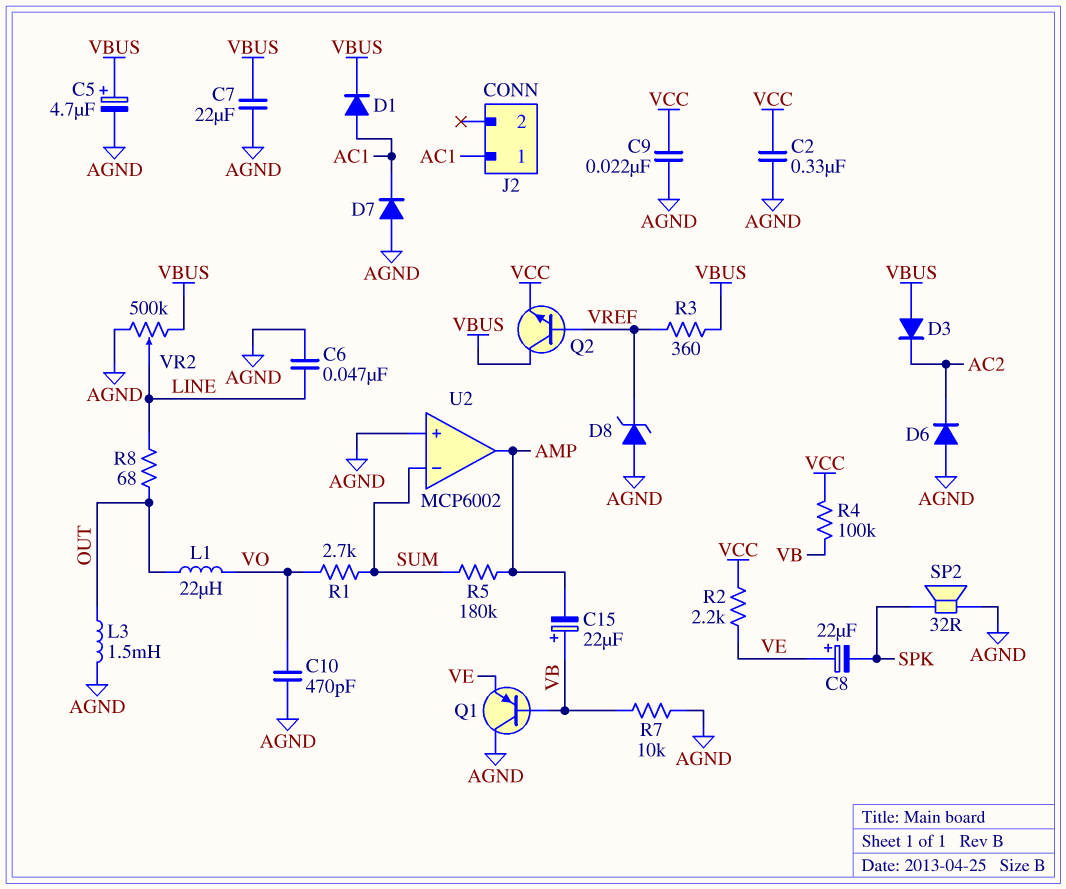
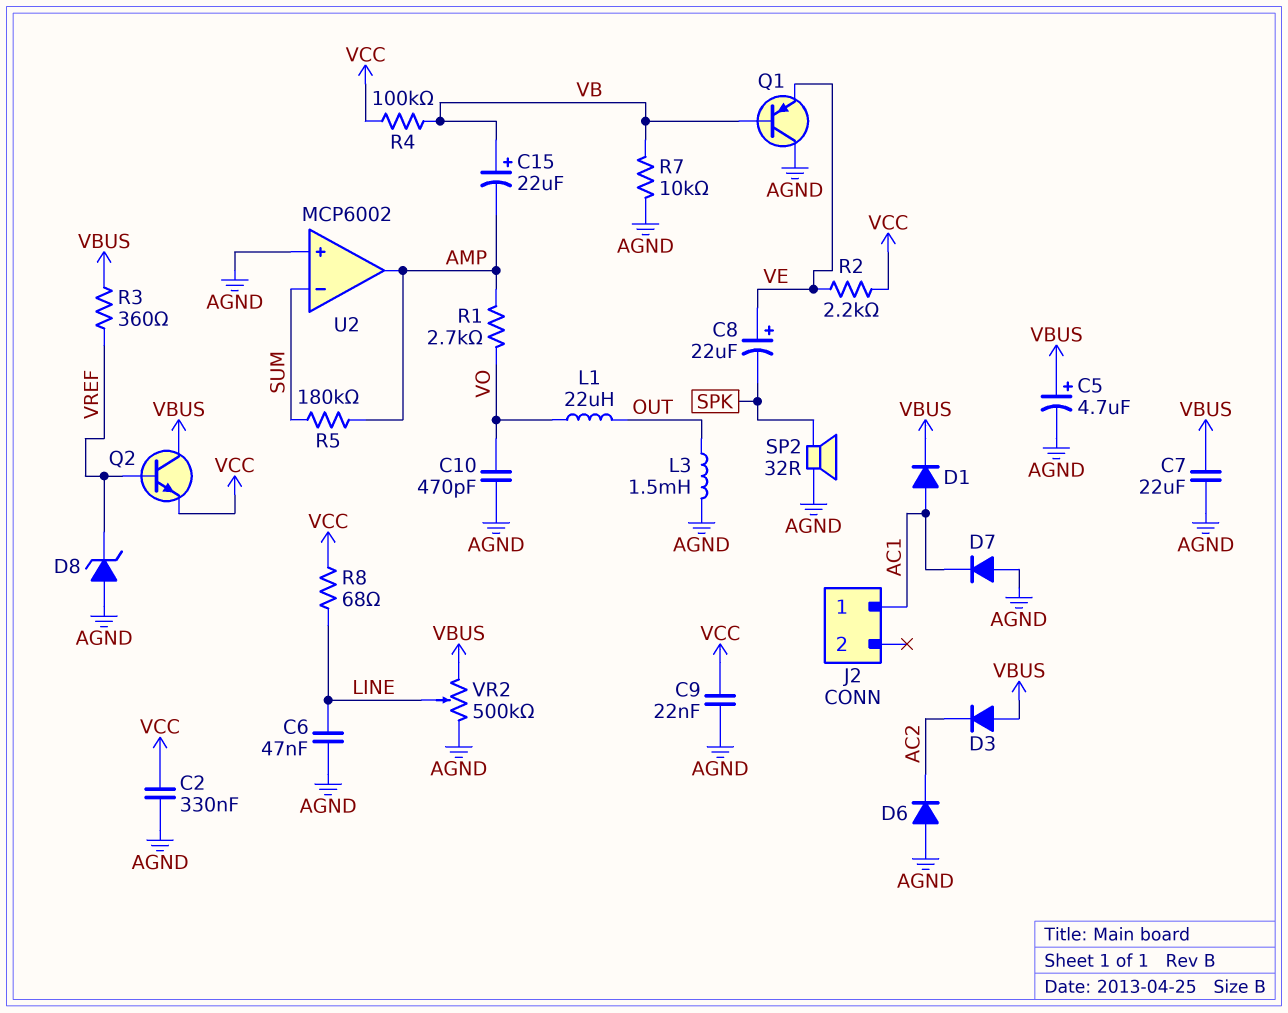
R1: 2.7k (SUM, VO) -> 2.7k (AMP, VO)
R8: 68 (LINE, OUT) -> 68 (LINE, VCC)

